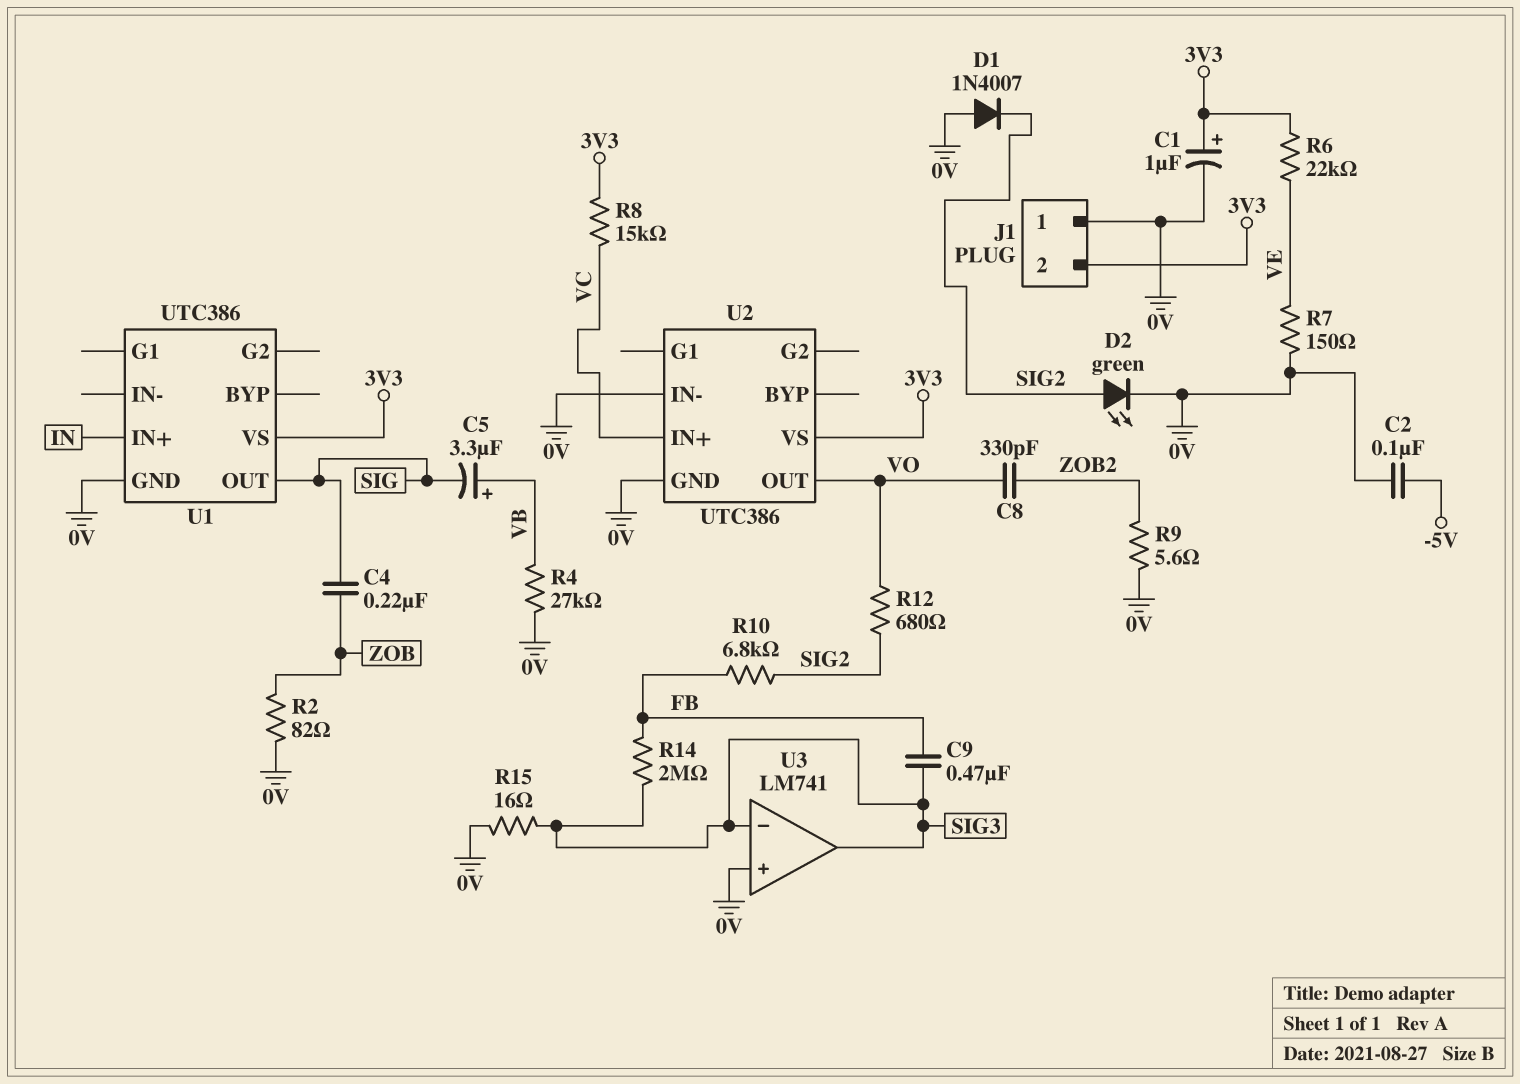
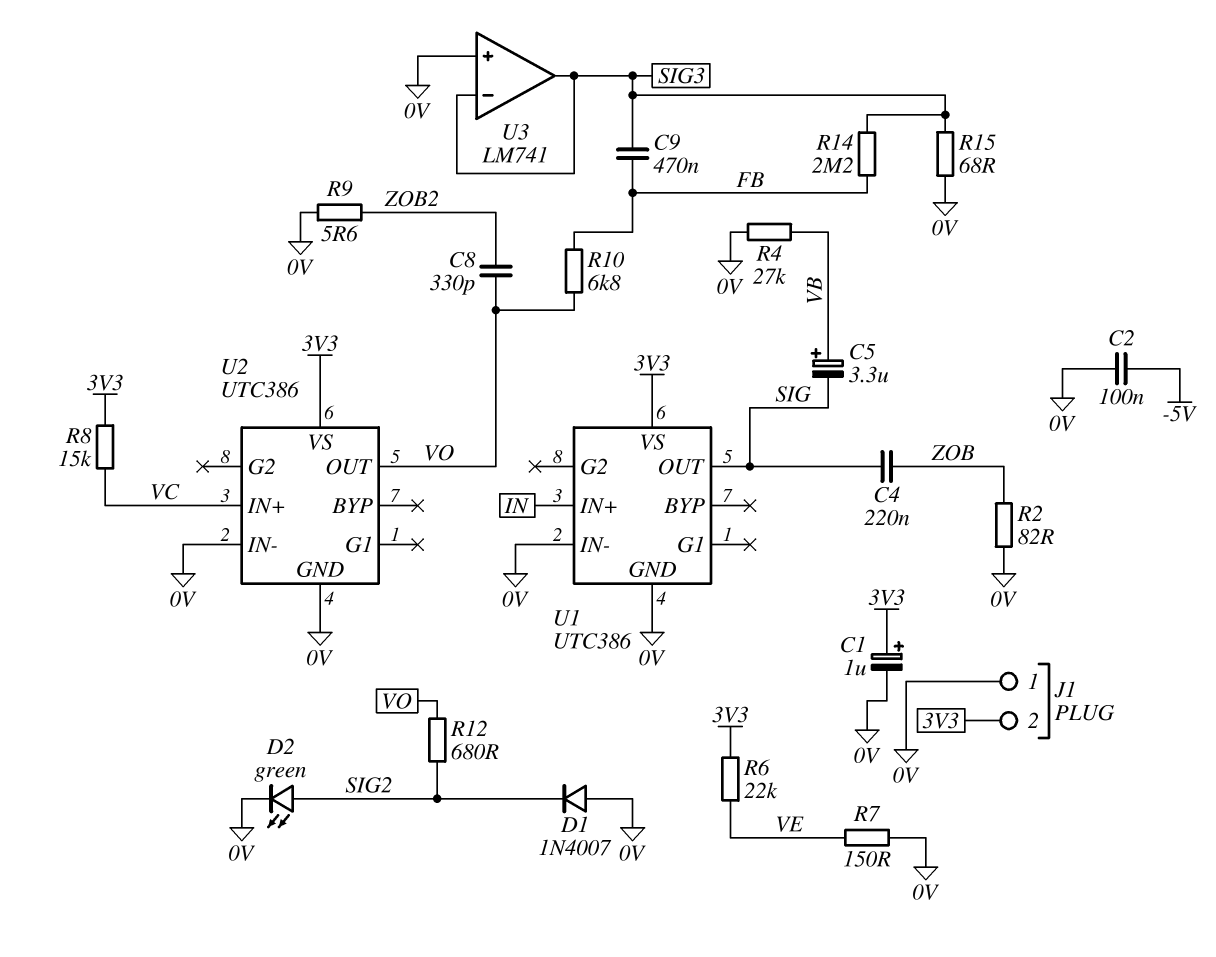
R10: 6.8k (FB, SIG2) -> 6.8k (FB, VO)
R14: 2M (FB, SIG3) -> 2.2M (FB, SIG3)
R15: 16 (0V, SIG3) -> 68 (0V, SIG3)
U1 pin IN-: none -> 0V

